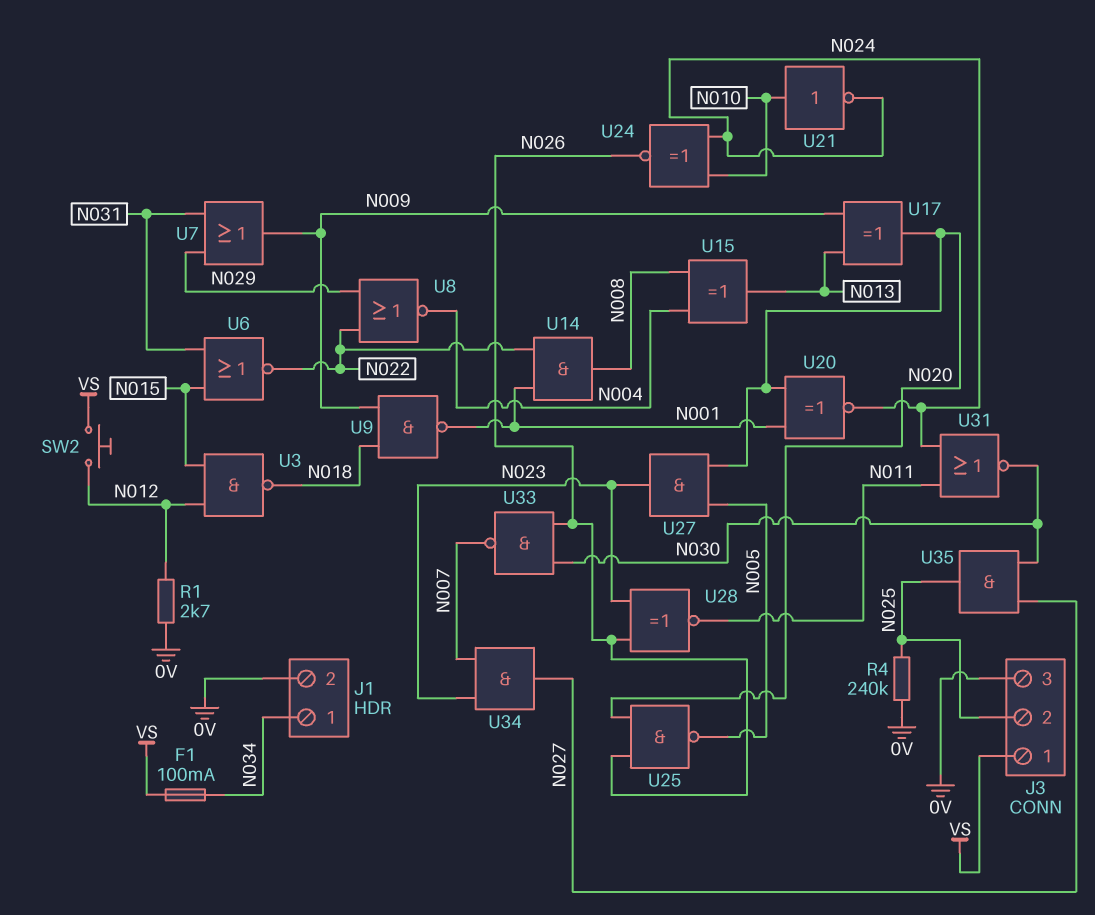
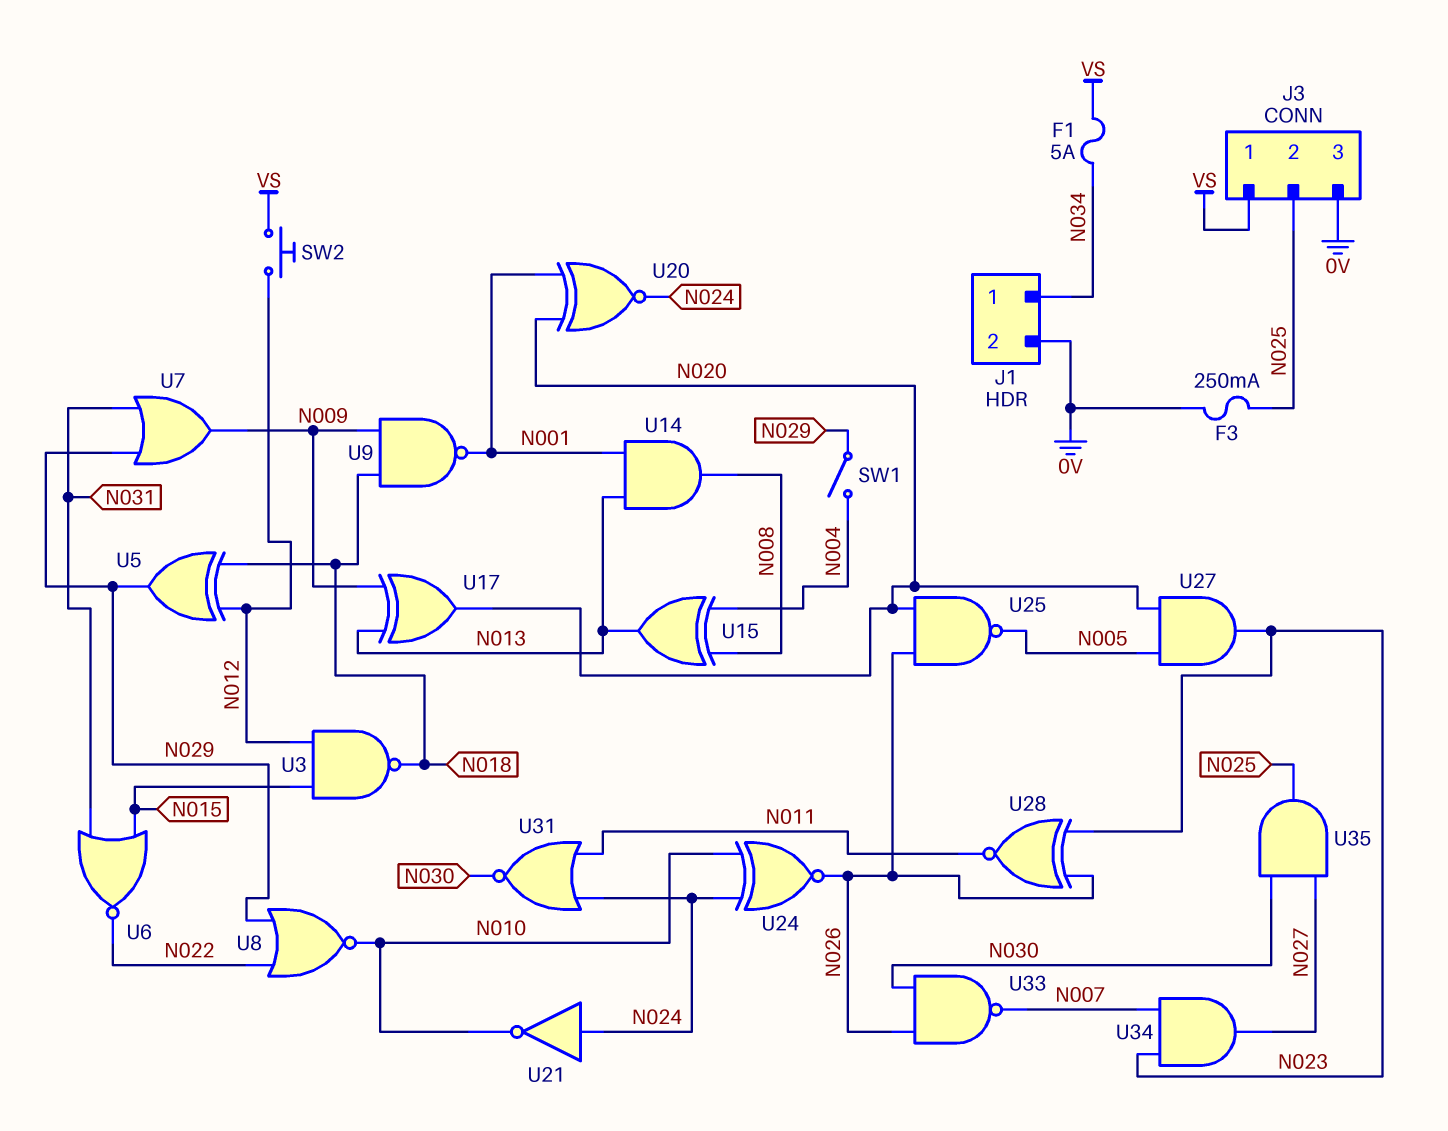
F1: 100mA (N034, VS) -> 5A (N034, VS)
F3: none -> 250mA (0V, N025)
R1: 2.7k (0V, N012) -> none
R4: 240k (0V, N025) -> none
SW1: none -> switch (N004, N029)
U5: none -> XOR (in N012, in N018, out N029)
U8: NOR (in N022, in N029, out N004) -> NOR (in N022, in N029, out N010)
U14: AND (in N001, in N022, out N008) -> AND (in N001, in N013, out N008)
U21: NOT (in N010, out N024) -> NOT (in N024, out N010)

